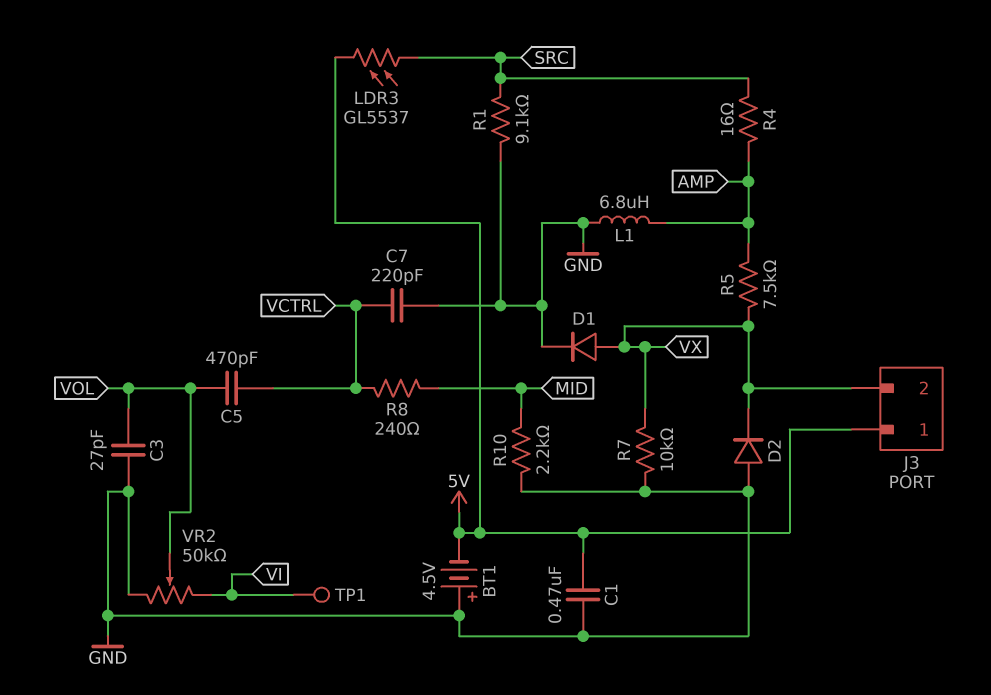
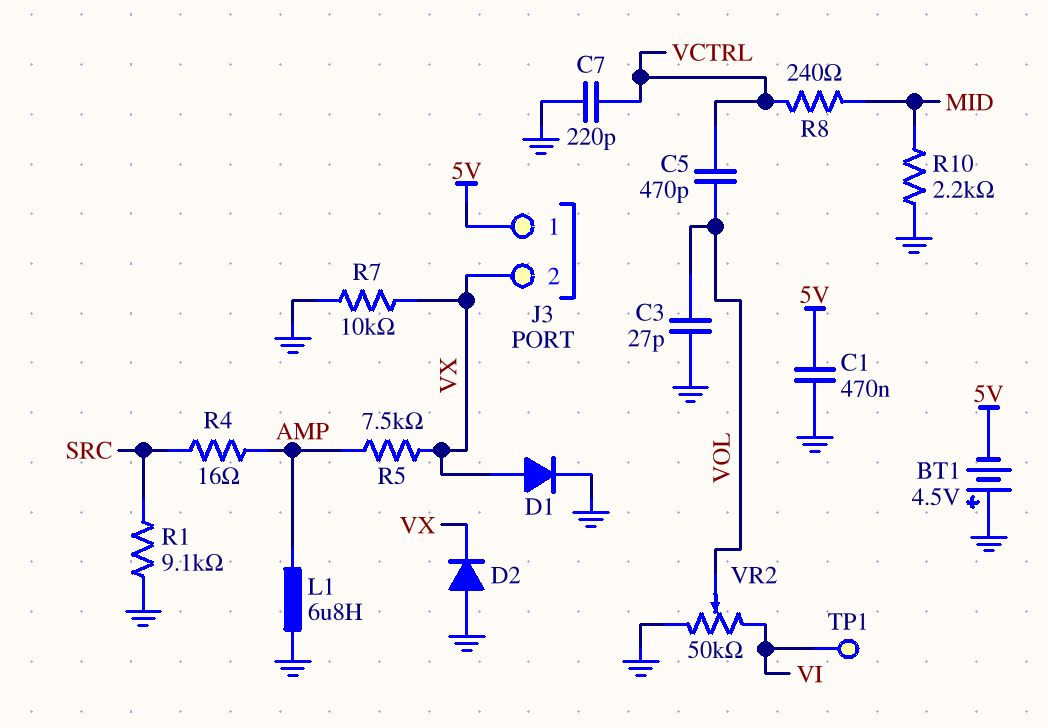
LDR3: GL5537 (5V, SRC) -> none

